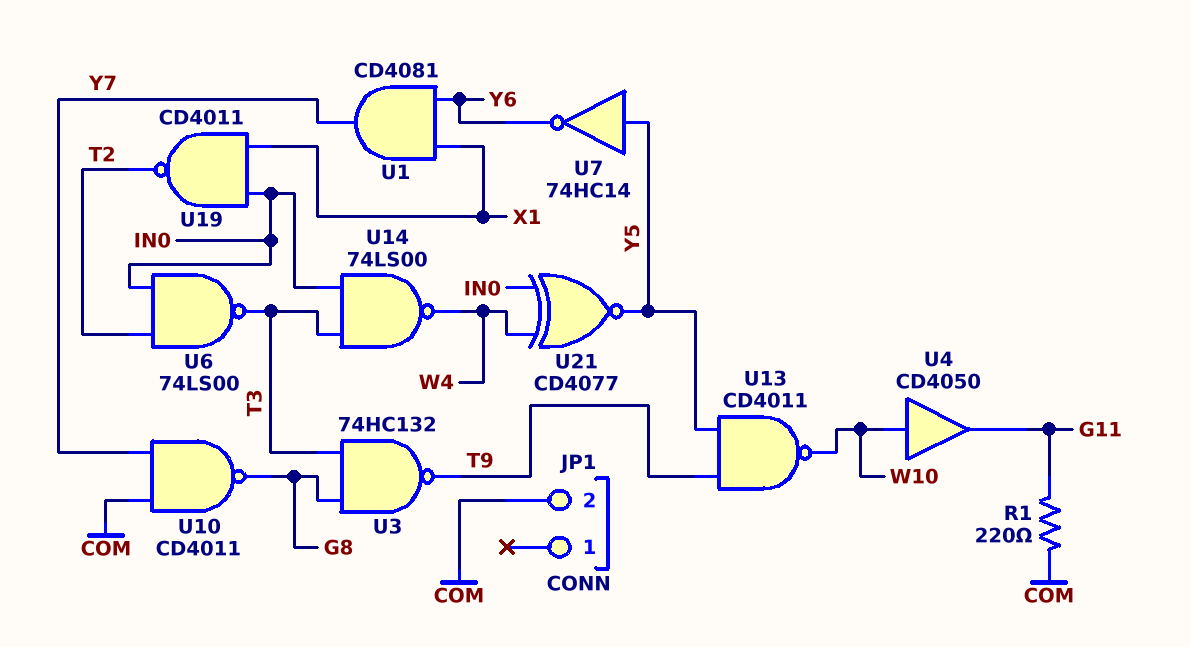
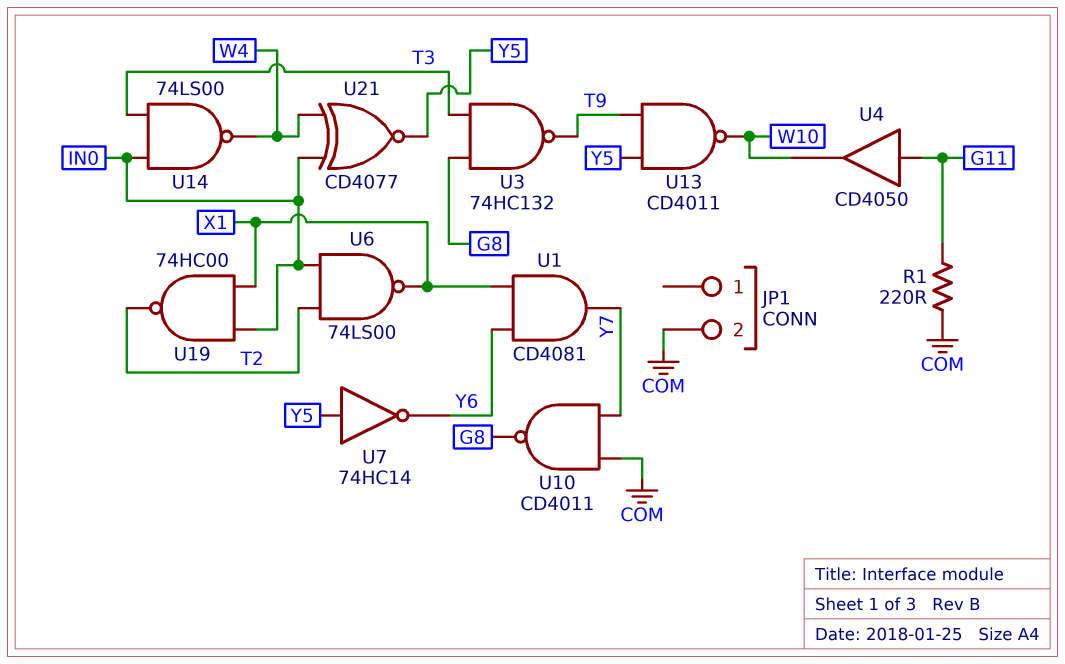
U4: buffer CD4050 (in W10, out G11) -> buffer CD4050 (in G11, out W10)
U6: NAND 74LS00 (in IN0, in T2, out T3) -> NAND 74LS00 (in IN0, in T2, out X1)
U19: NAND CD4011 (in IN0, in X1, out T2) -> NAND 74HC00 (in IN0, in X1, out T2)

